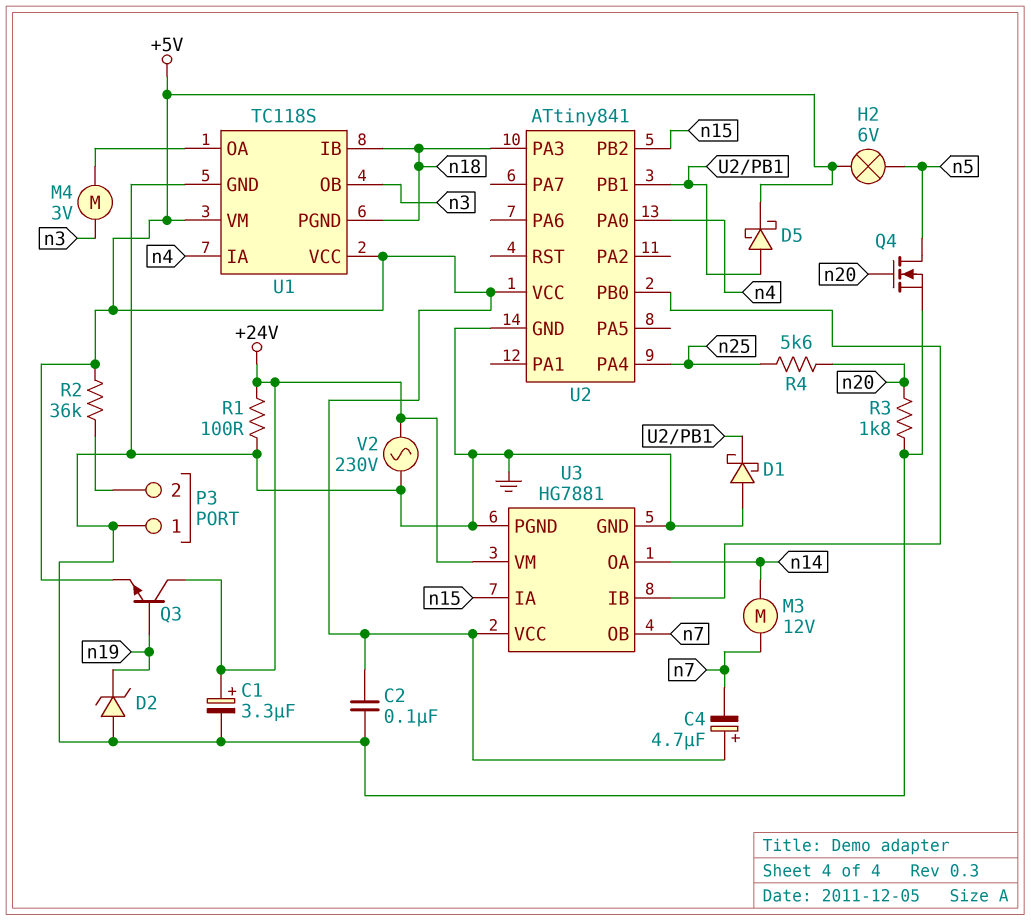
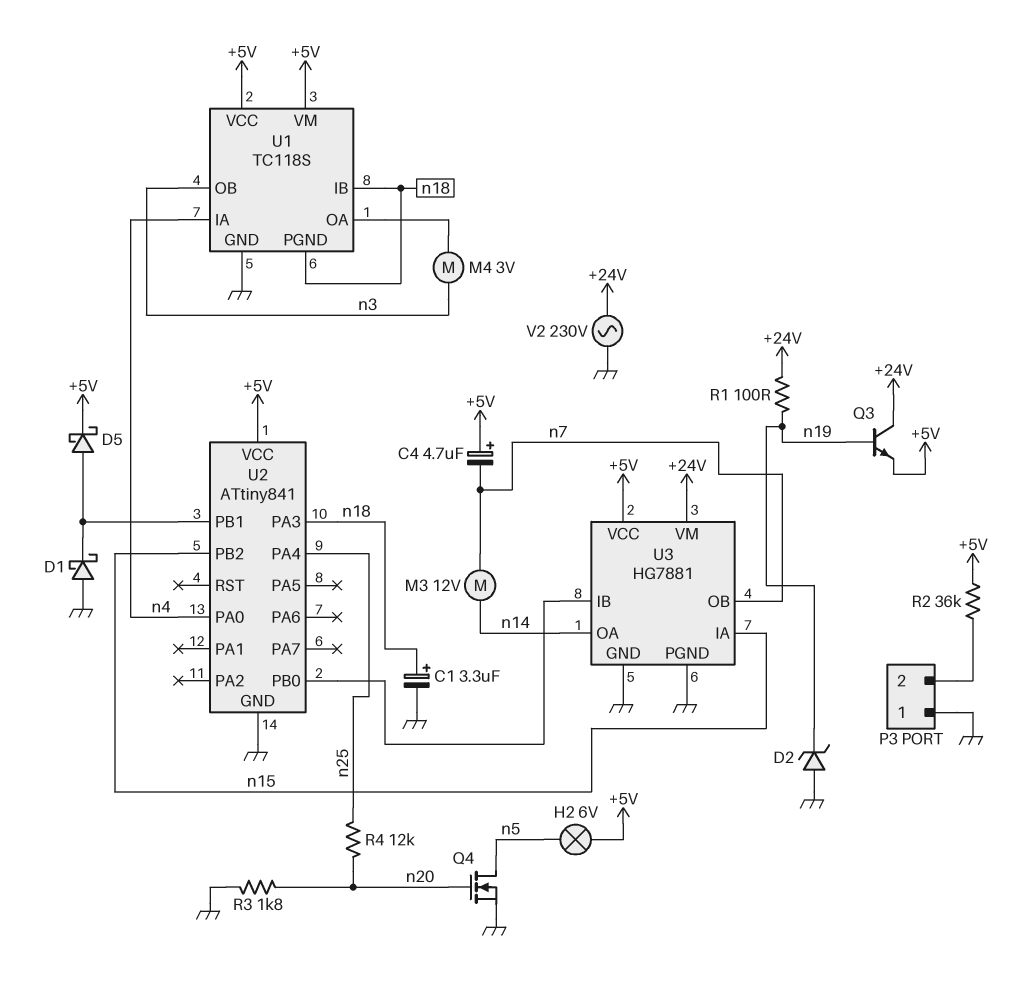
C1: 3.3uF (plus +24V, minus GND) -> 3.3uF (plus n18, minus GND)
C2: 100nF (+5V, GND) -> none
R1: 100 (+24V, GND) -> 100 (+24V, n19)
R4: 5.6k (n20, n25) -> 12k (n20, n25)

